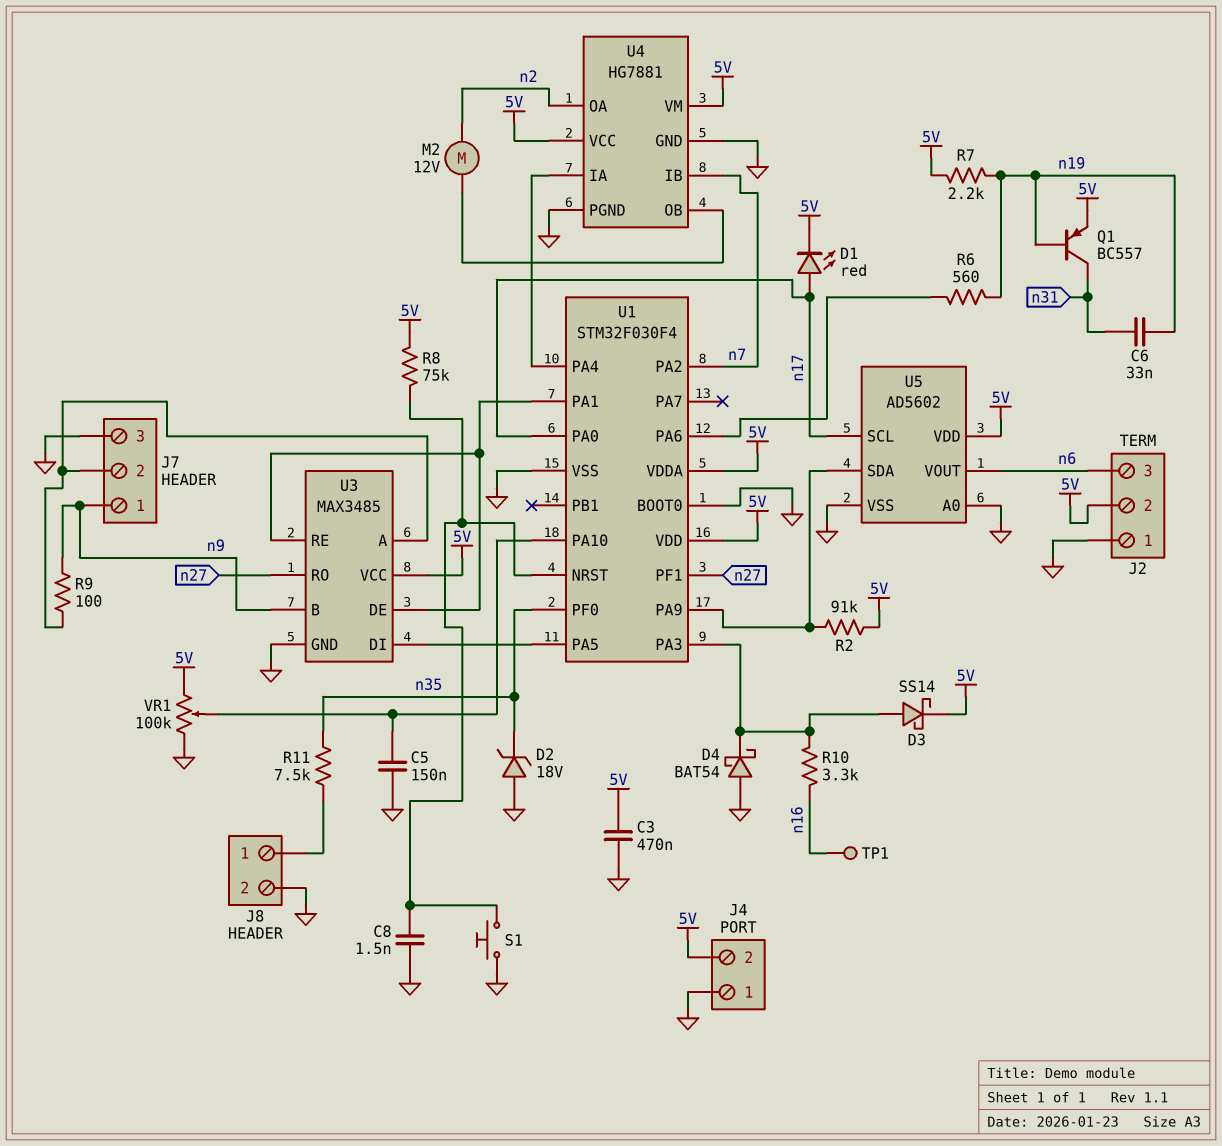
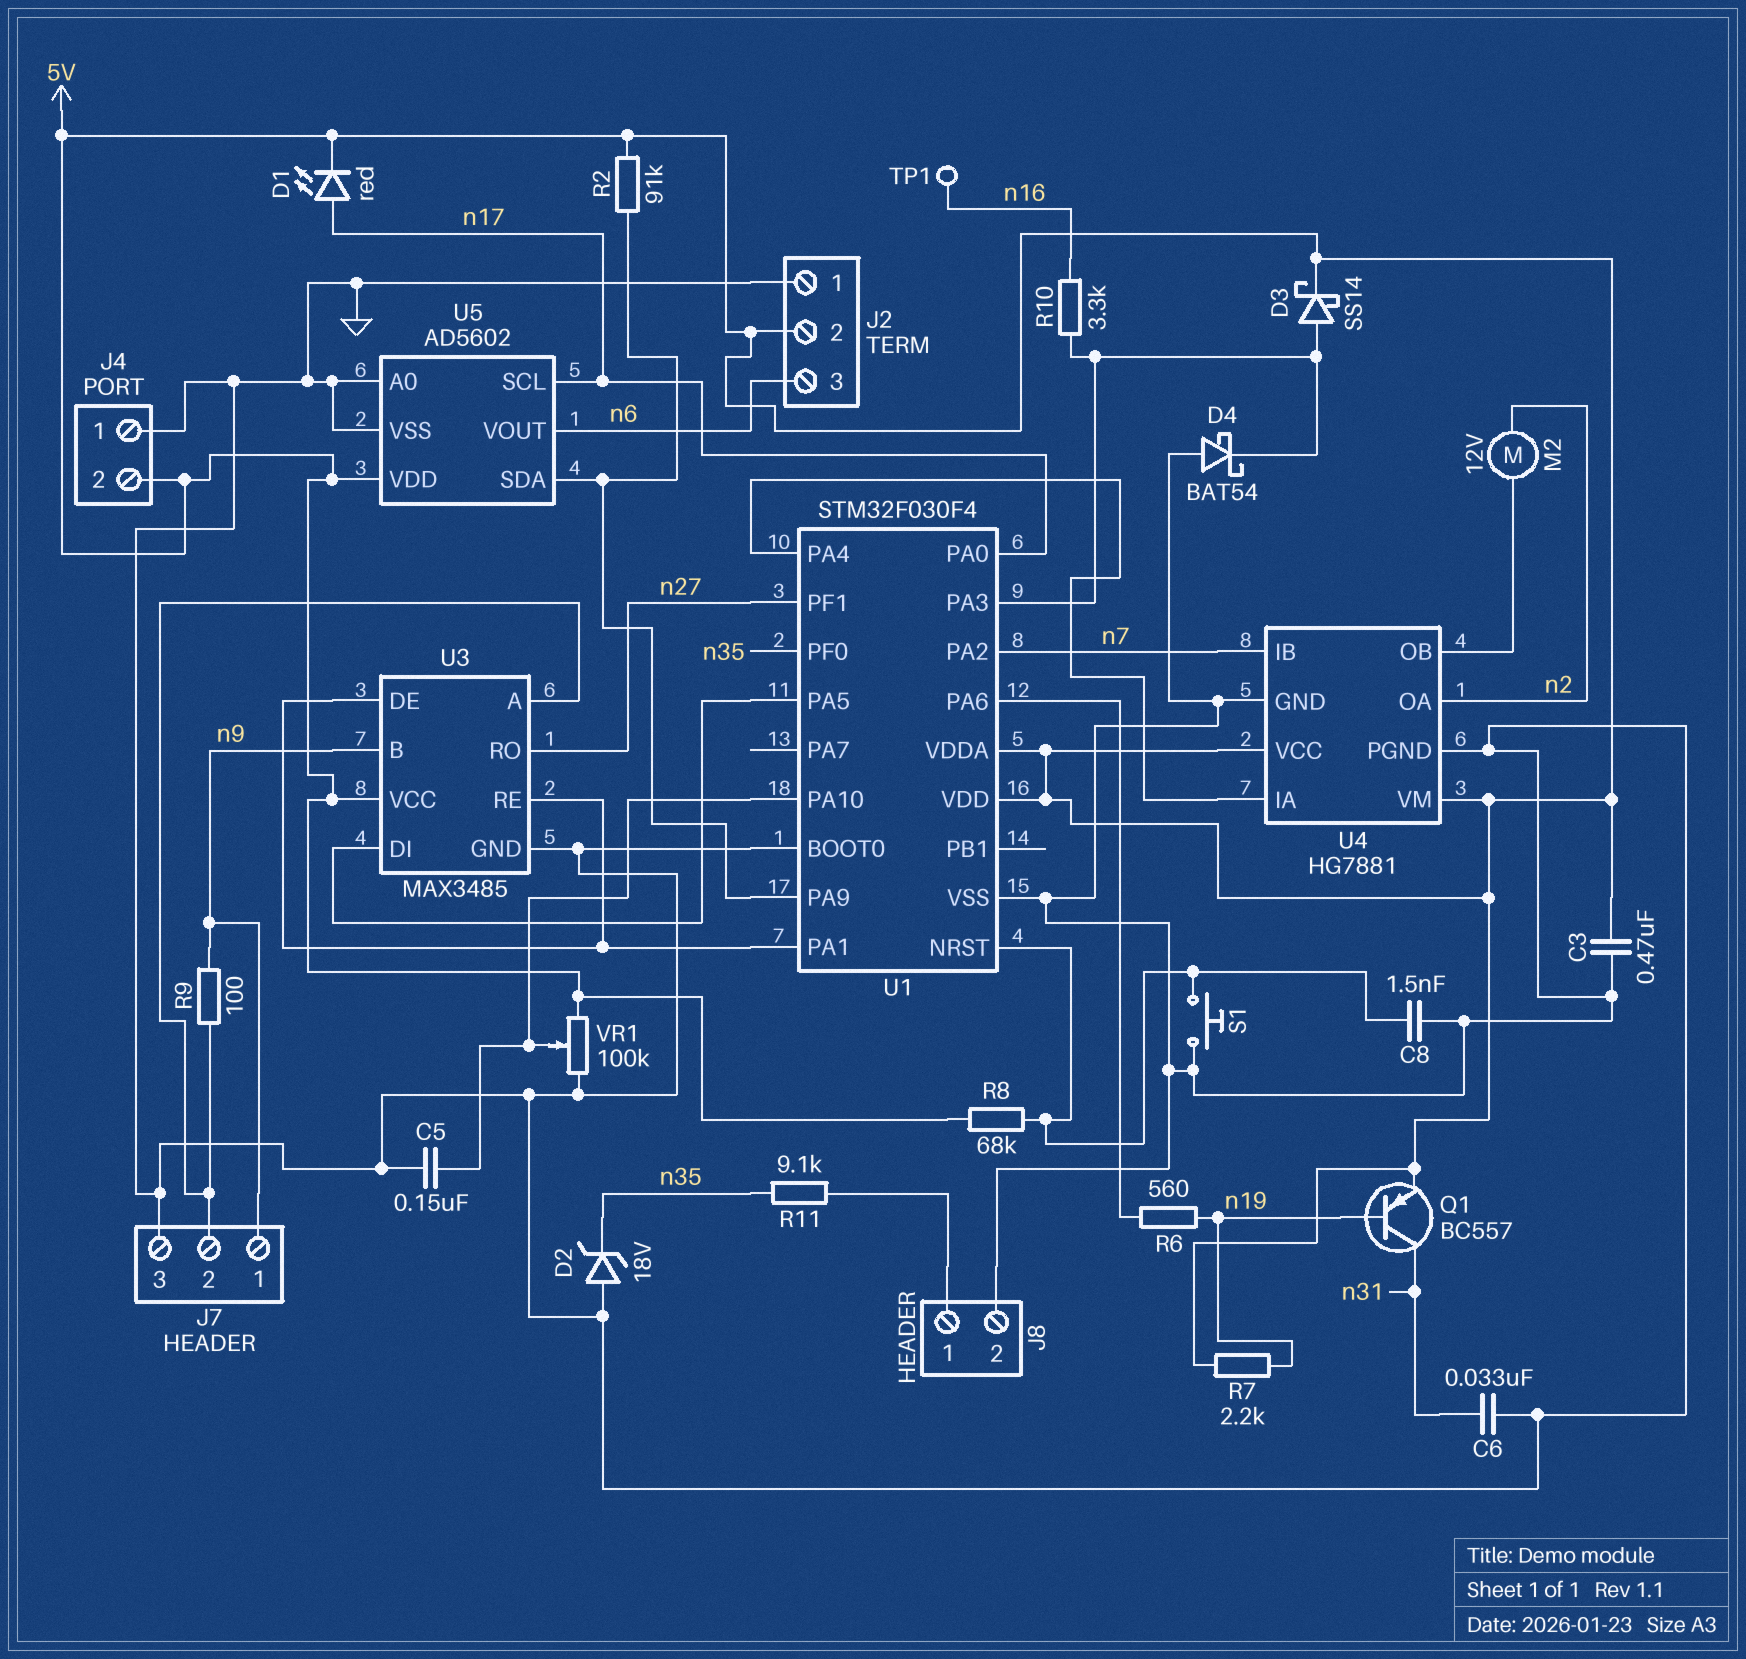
C6: 33nF (n19, n31) -> 33nF (GND, n31)
R8: 75k (5V, U1/NRST) -> 68k (5V, U1/NRST)
R11: 7.5k (J8/1, n35) -> 9.1k (J8/1, n35)

